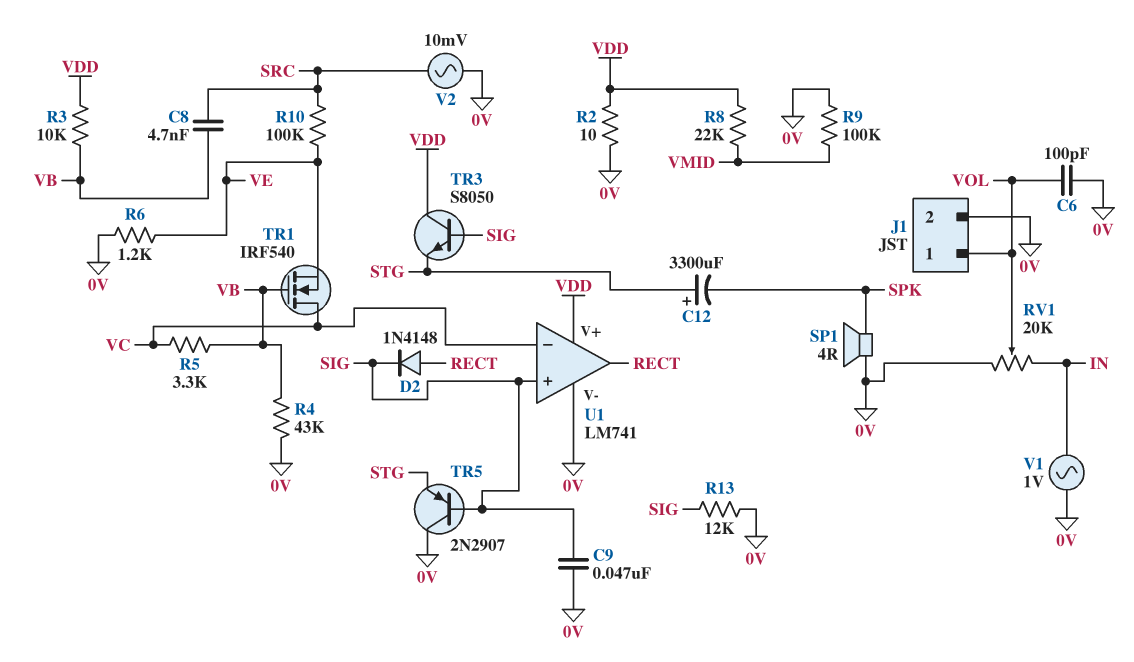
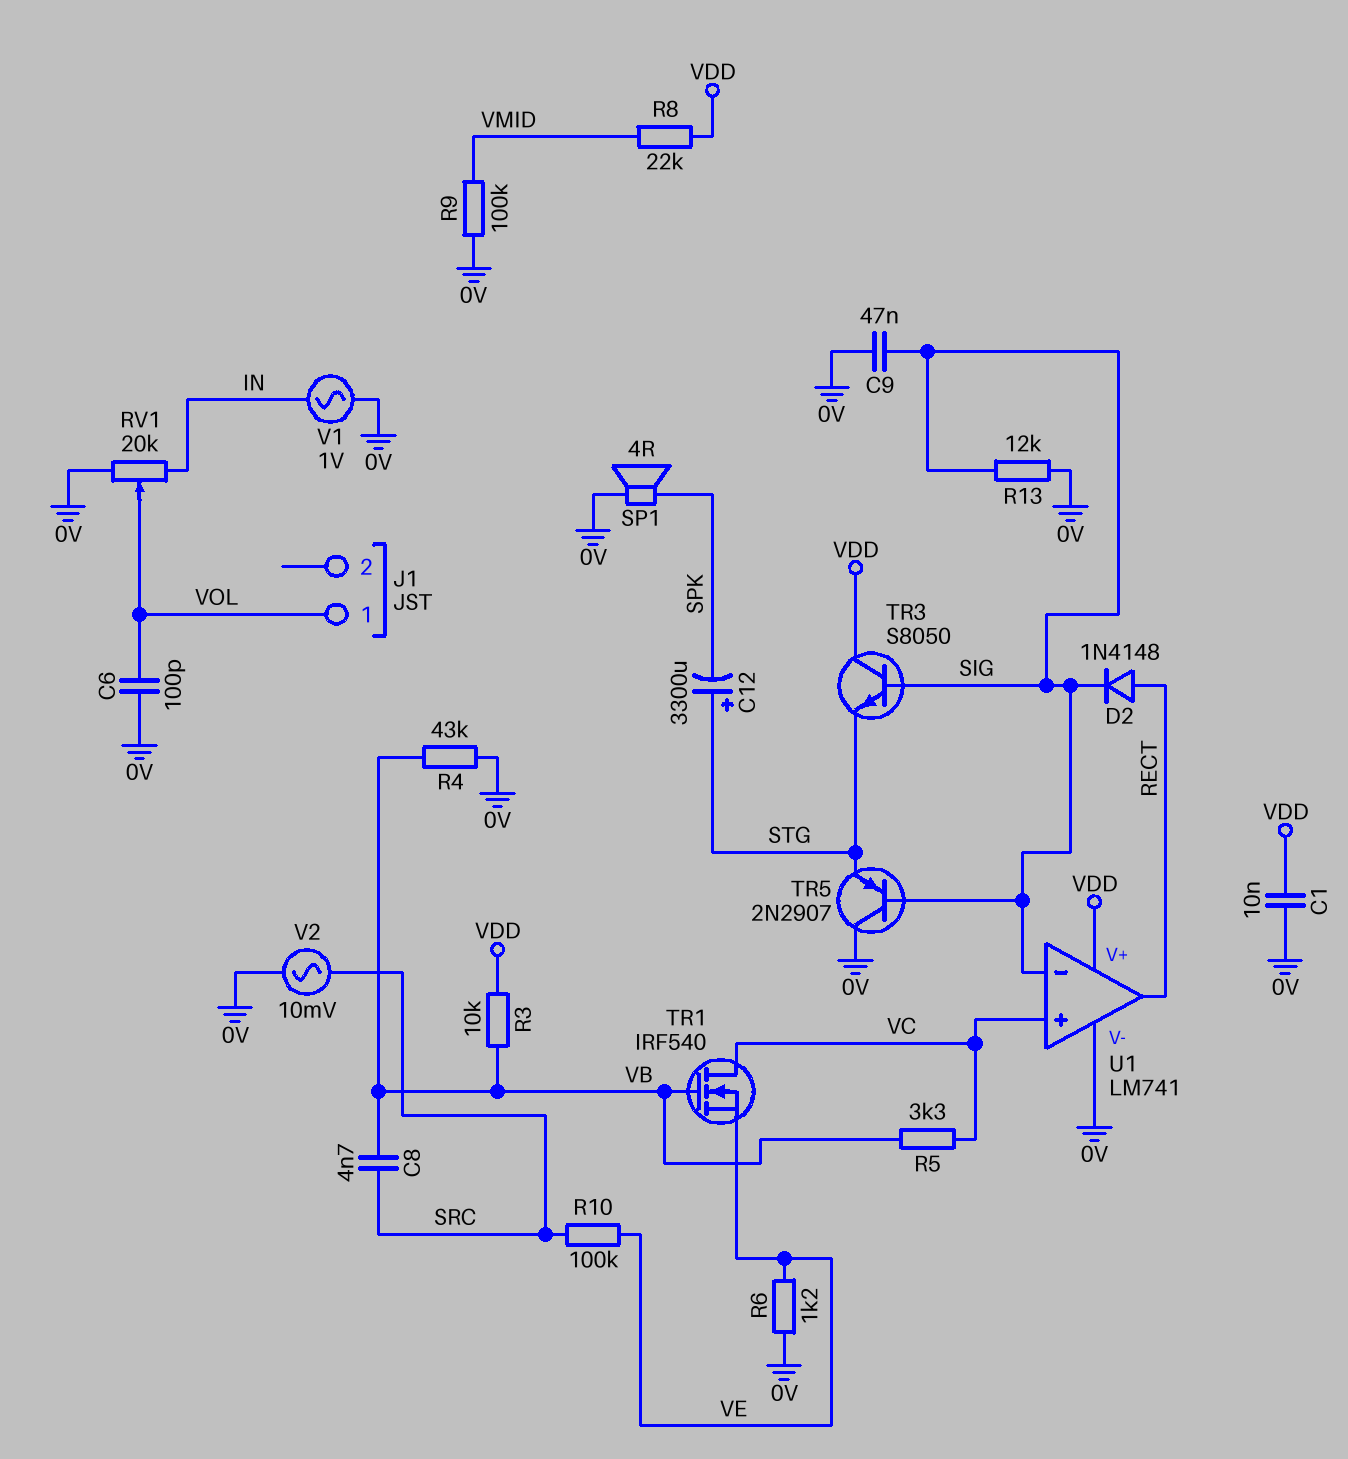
C1: none -> 10nF (0V, VDD)
J1 pin 2: 0V -> none
R2: 10 (0V, VDD) -> none
U1 pin in+: SIG -> VC
U1 pin in-: VC -> SIG

